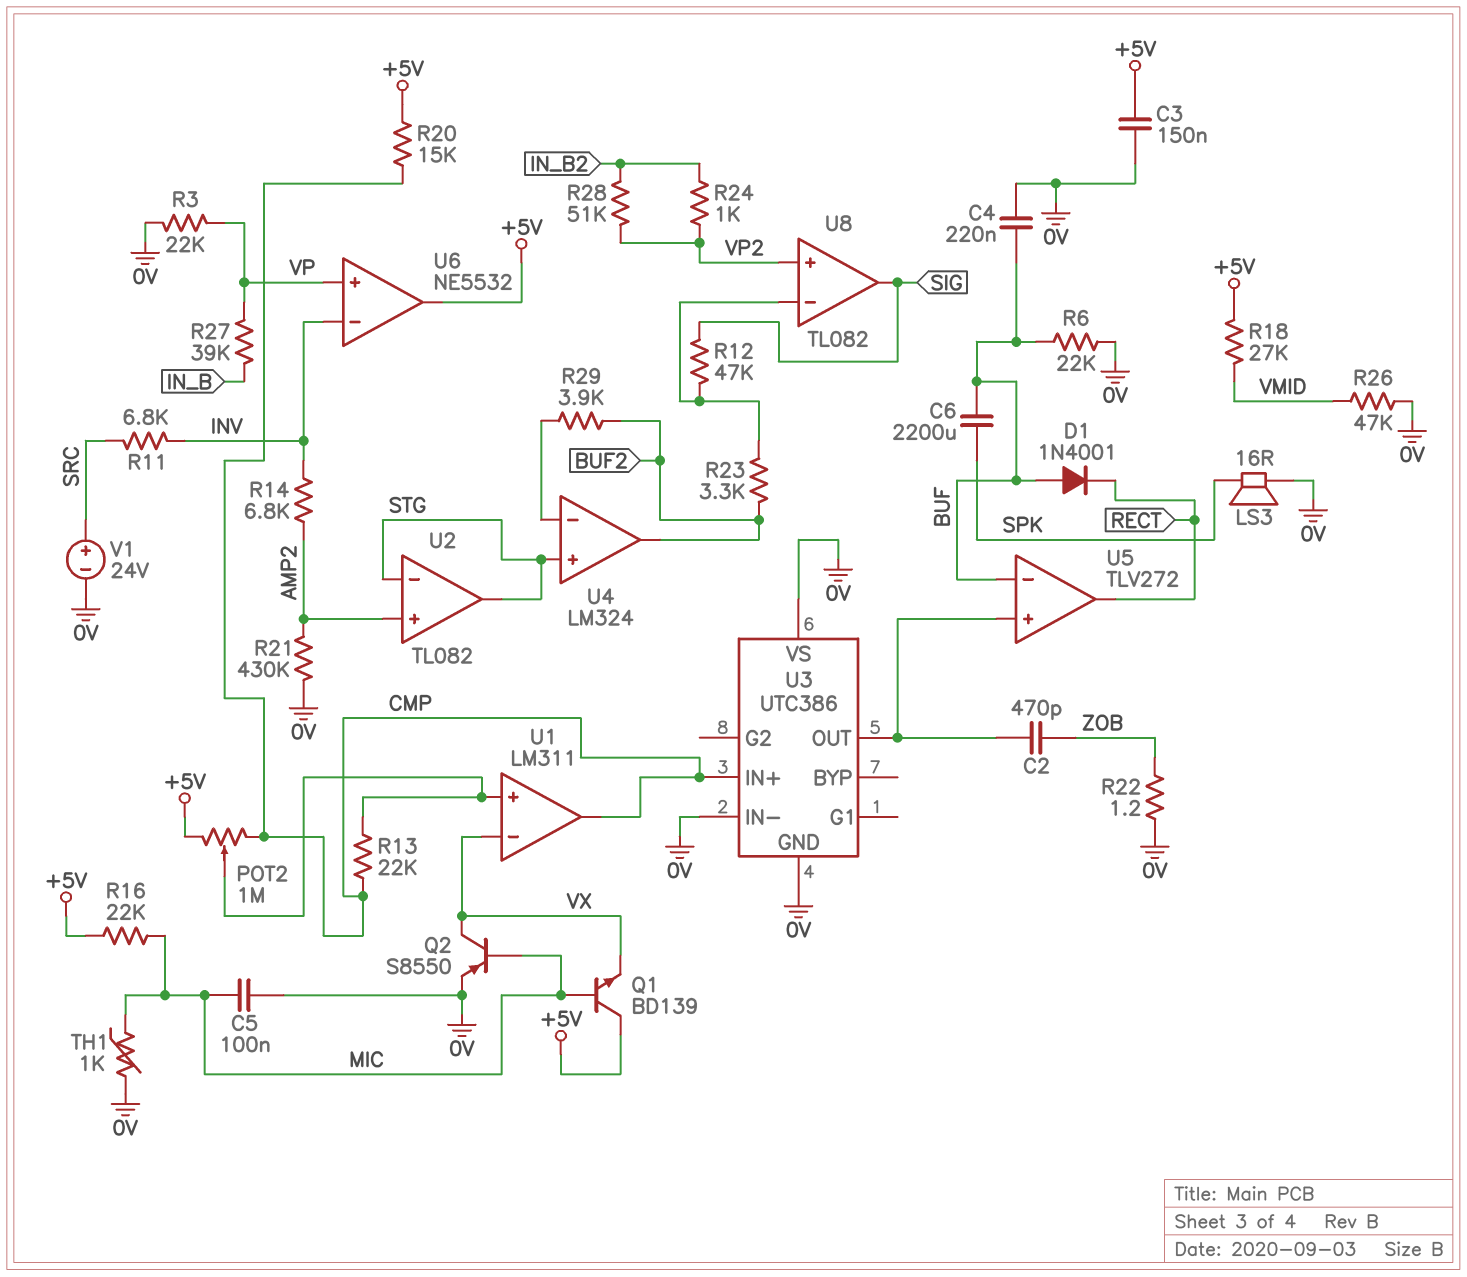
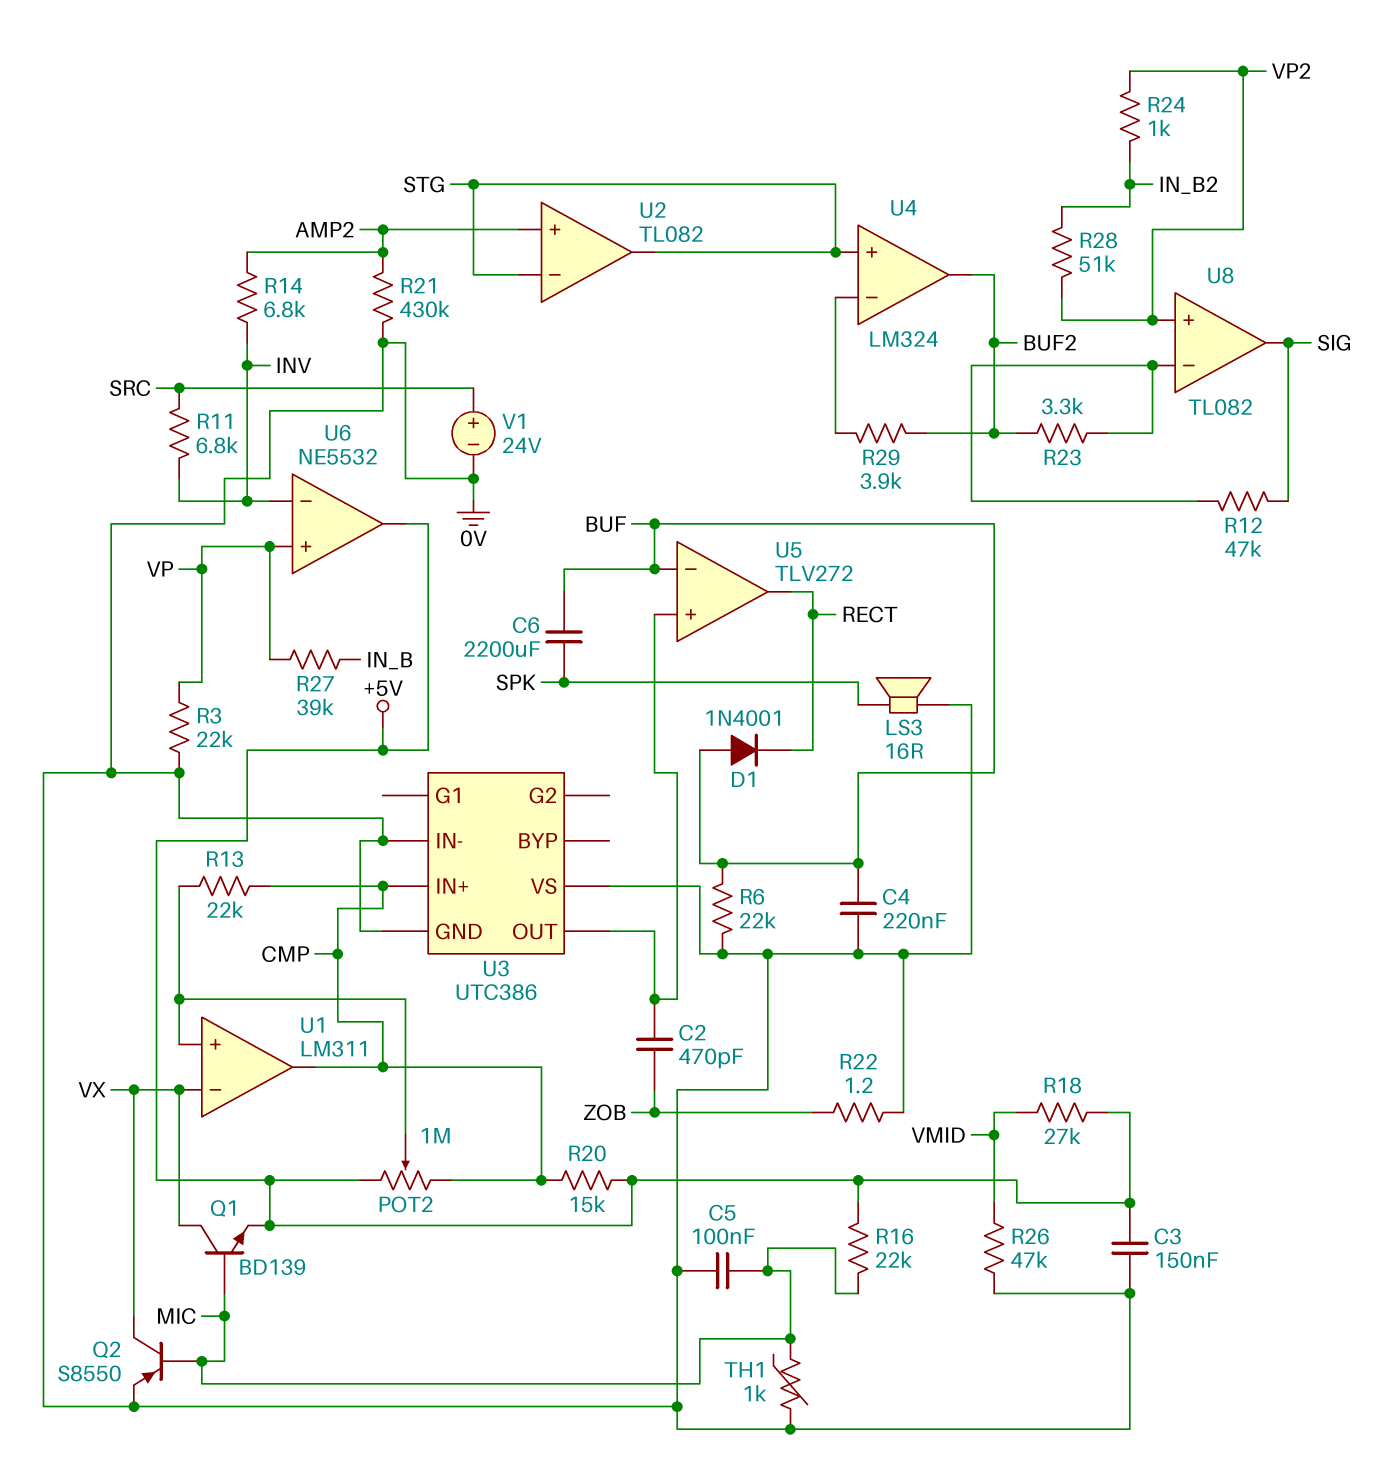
Q1: NPN BD139 (B MIC, C +5V, E VX) -> NPN BD139 (B MIC, C VX, E +5V)

